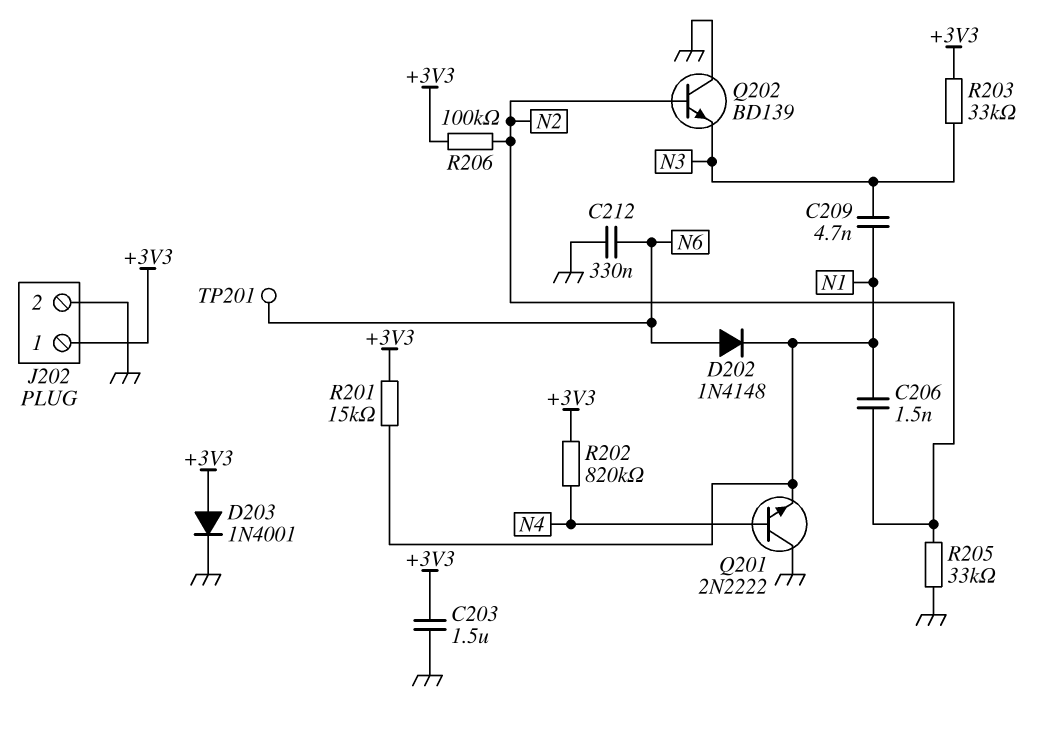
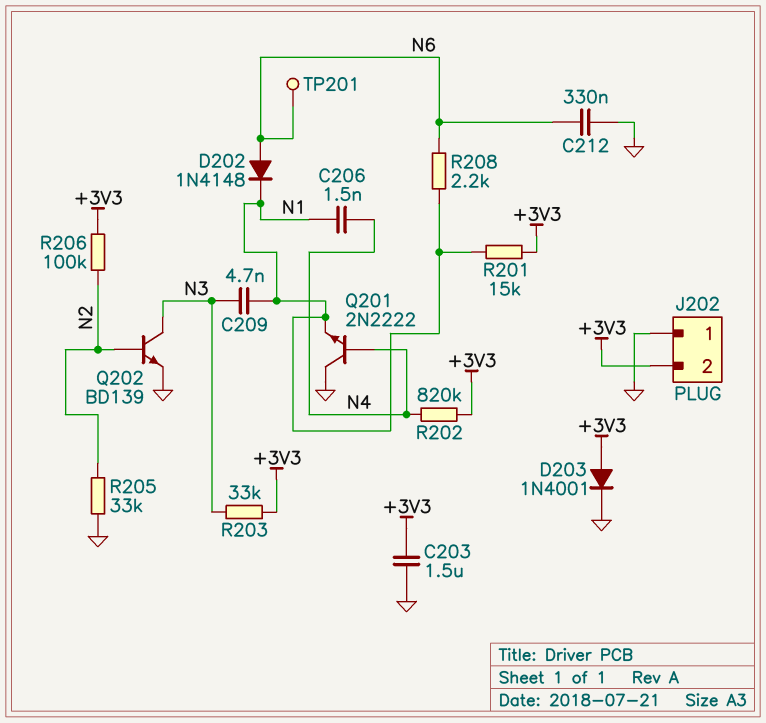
C206: 1.5nF (N1, N2) -> 1.5nF (N1, N4)
J202 pin 1: +3V3 -> GND
J202 pin 2: GND -> +3V3
Q202: NPN BD139 (B N2, C GND, E N3) -> NPN BD139 (B N2, C N3, E GND)
R208: none -> 2.2k (N1, N6)

